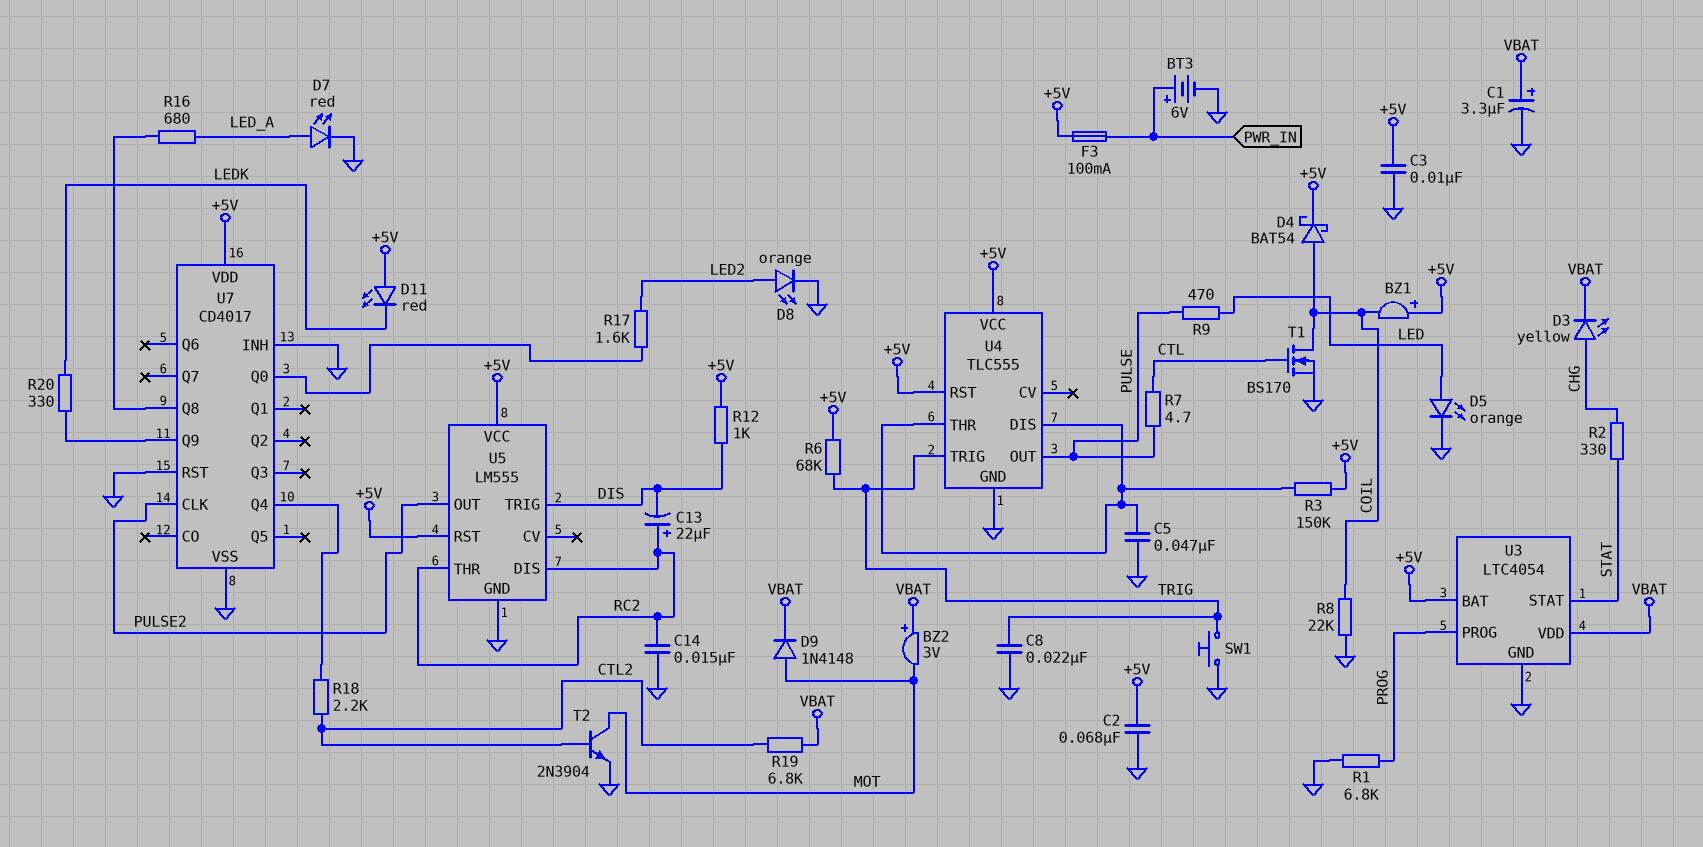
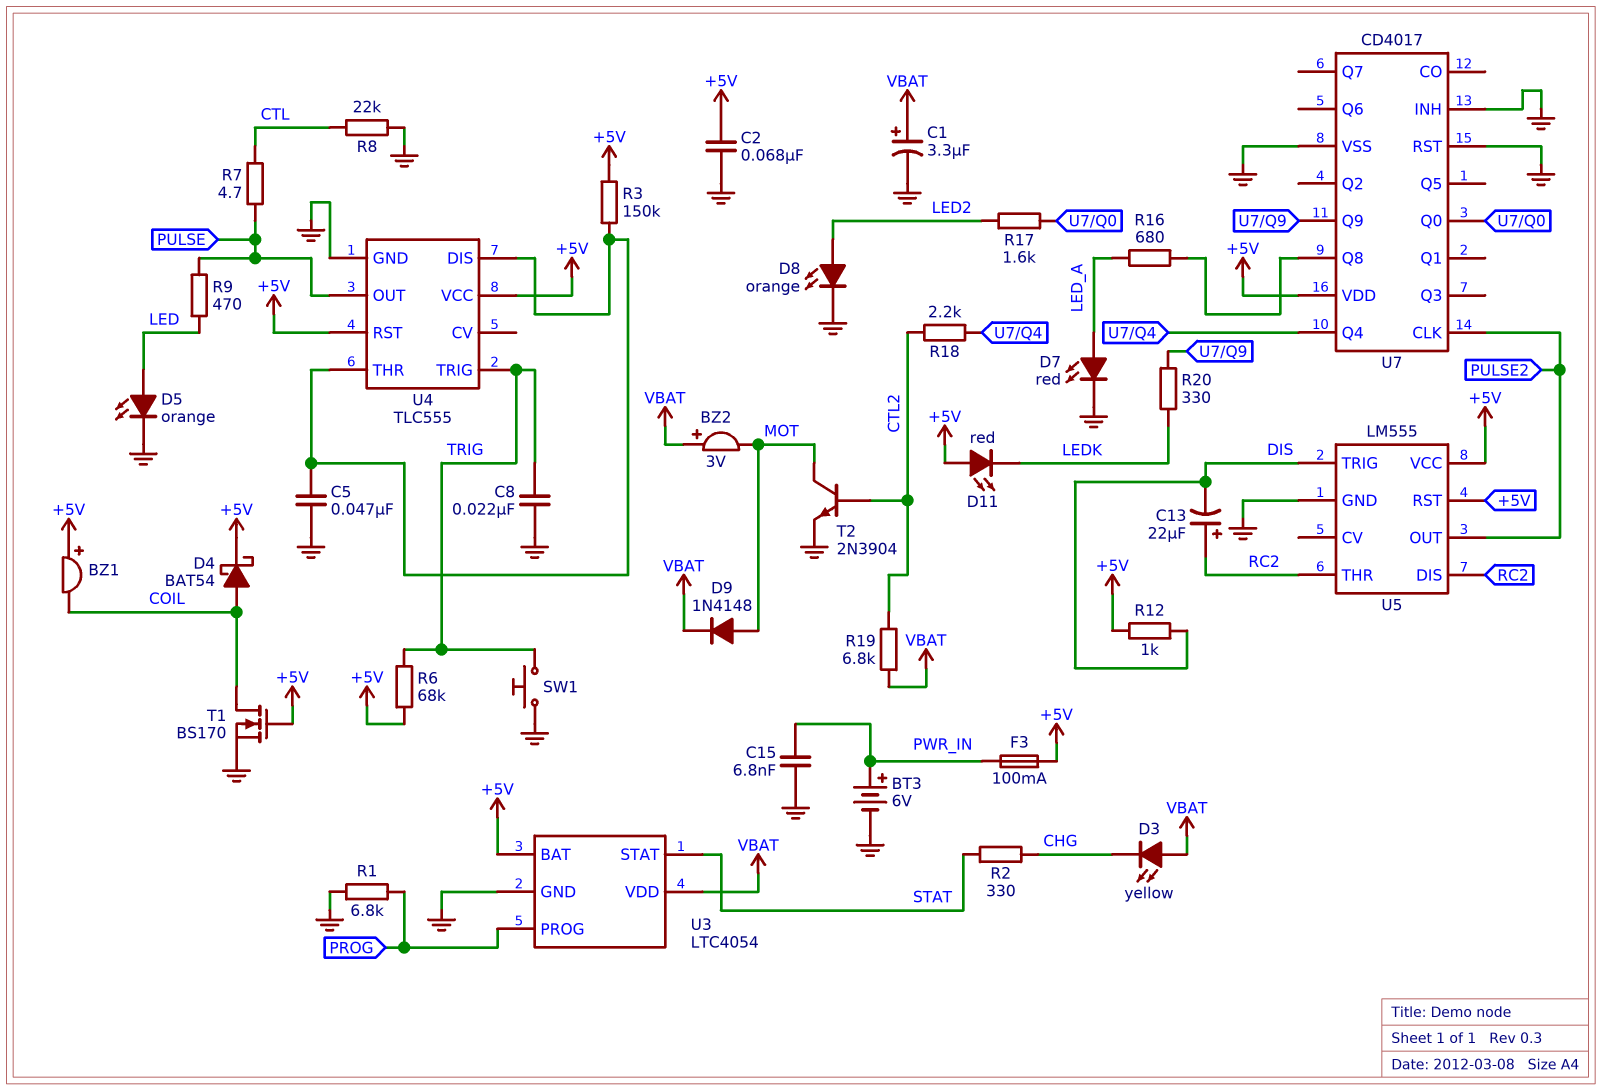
C3: 10nF (+5V, GND) -> none
C14: 15nF (GND, RC2) -> none
C15: none -> 6.8nF (GND, PWR_IN)
D3: LED yellow (A CHG, K VBAT) -> LED yellow (A VBAT, K CHG)
R8: 22k (COIL, GND) -> 22k (CTL, GND)
T1: NMOS BS170 (G CTL, D COIL, S GND) -> NMOS BS170 (G +5V, D COIL, S GND)

